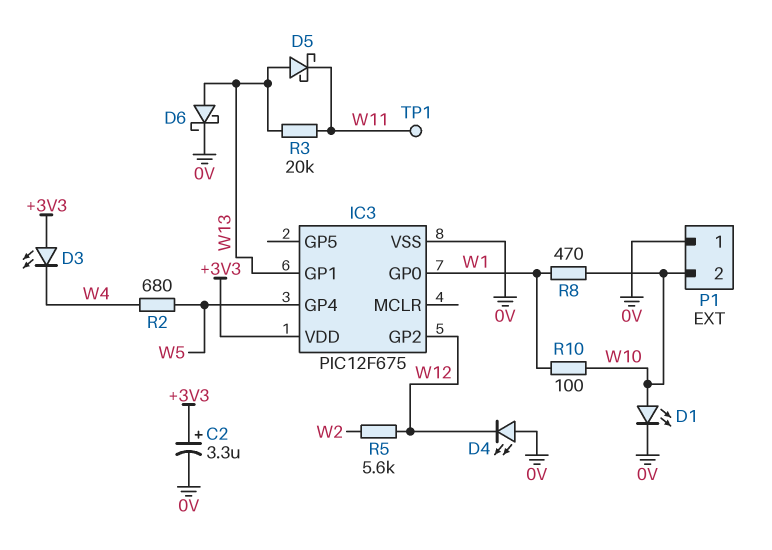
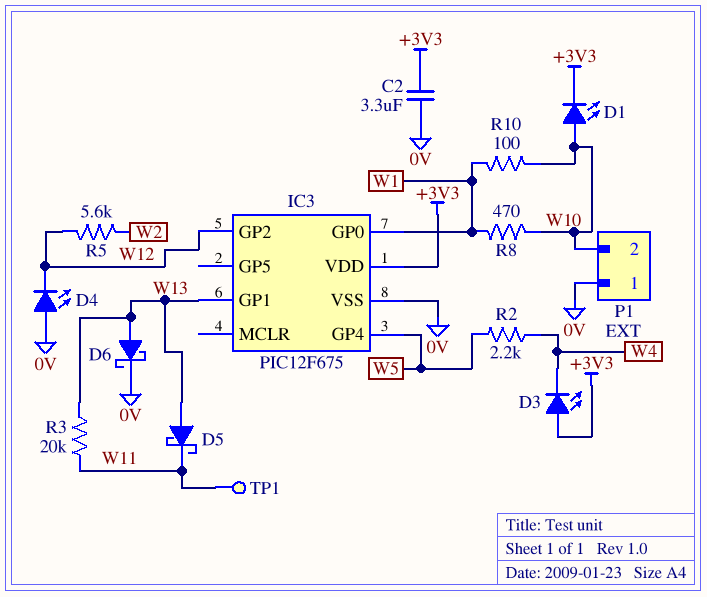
C2: 3.3uF (plus +3V3, minus 0V) -> 3.3uF (+3V3, 0V)
D1: LED (A W10, K 0V) -> LED (A W10, K +3V3)
R2: 680 (W4, W5) -> 2.2k (W4, W5)

